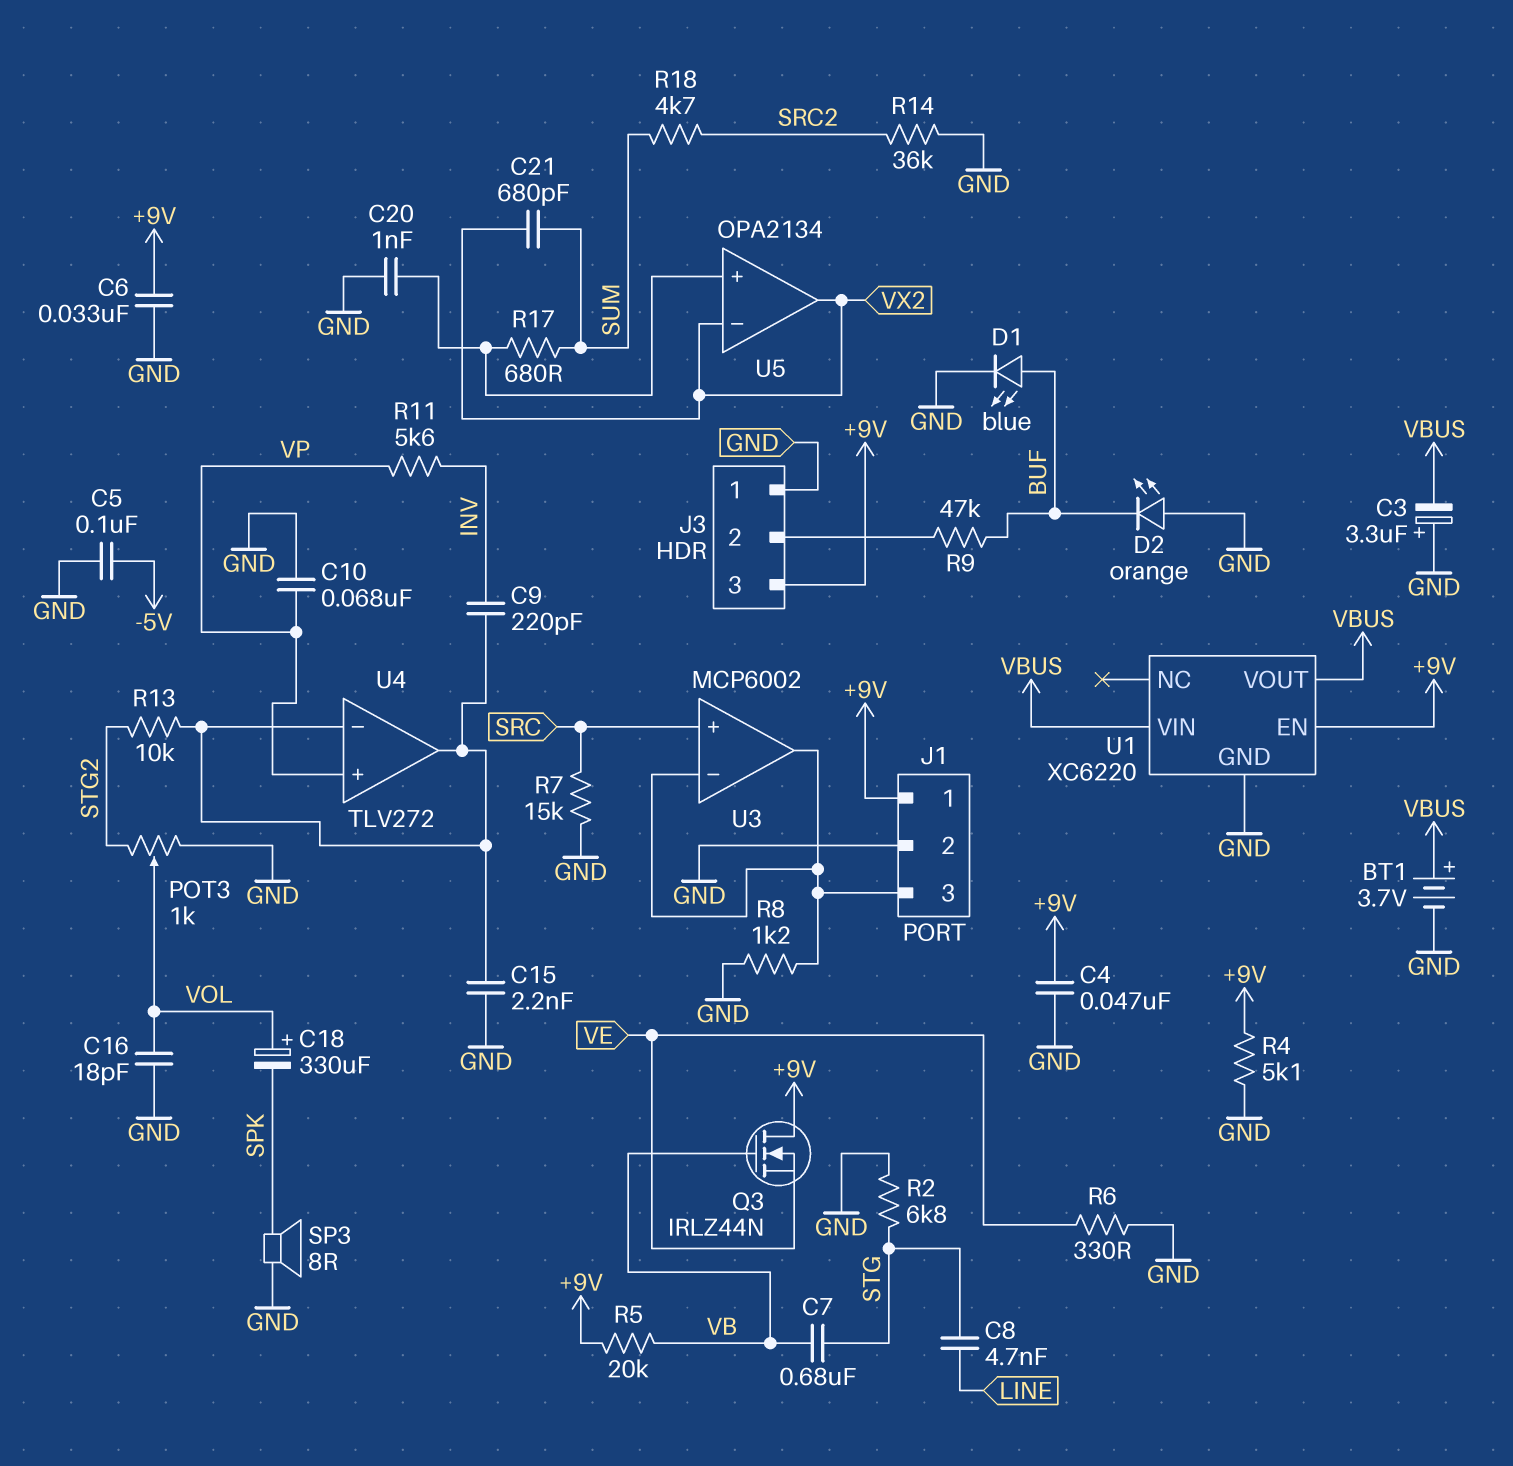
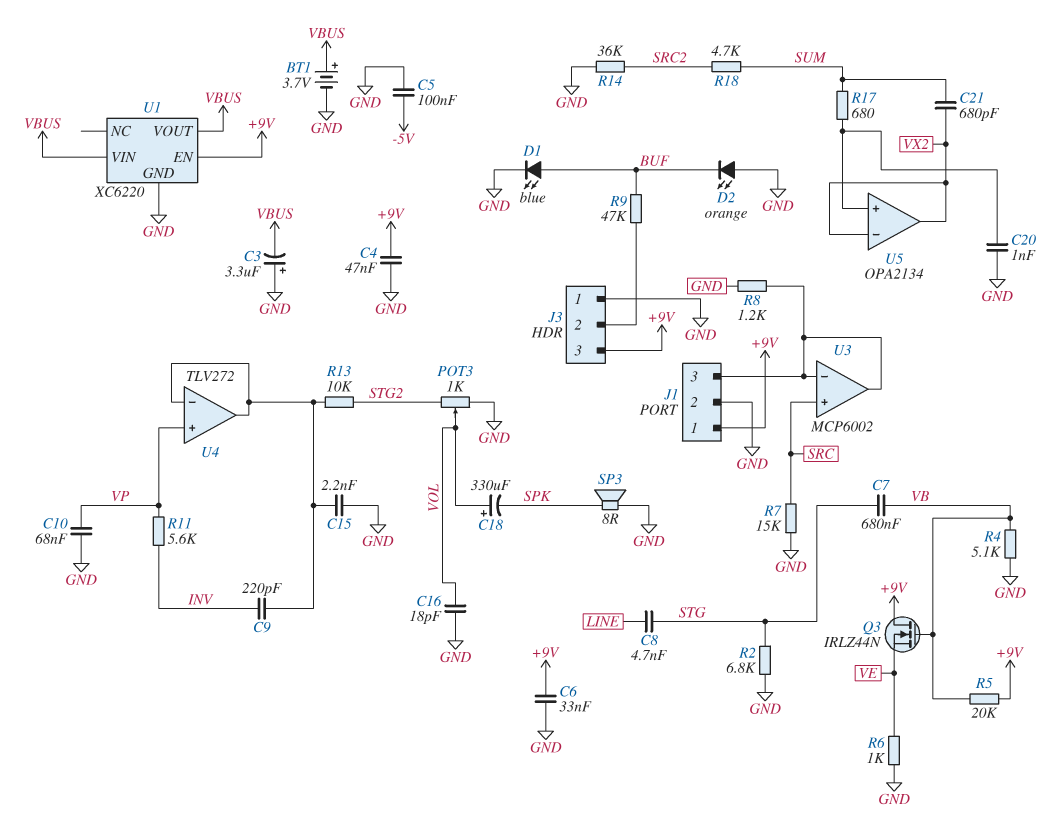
R4: 5.1k (+9V, GND) -> 5.1k (GND, VB)
R6: 330 (GND, VE) -> 1k (GND, VE)

